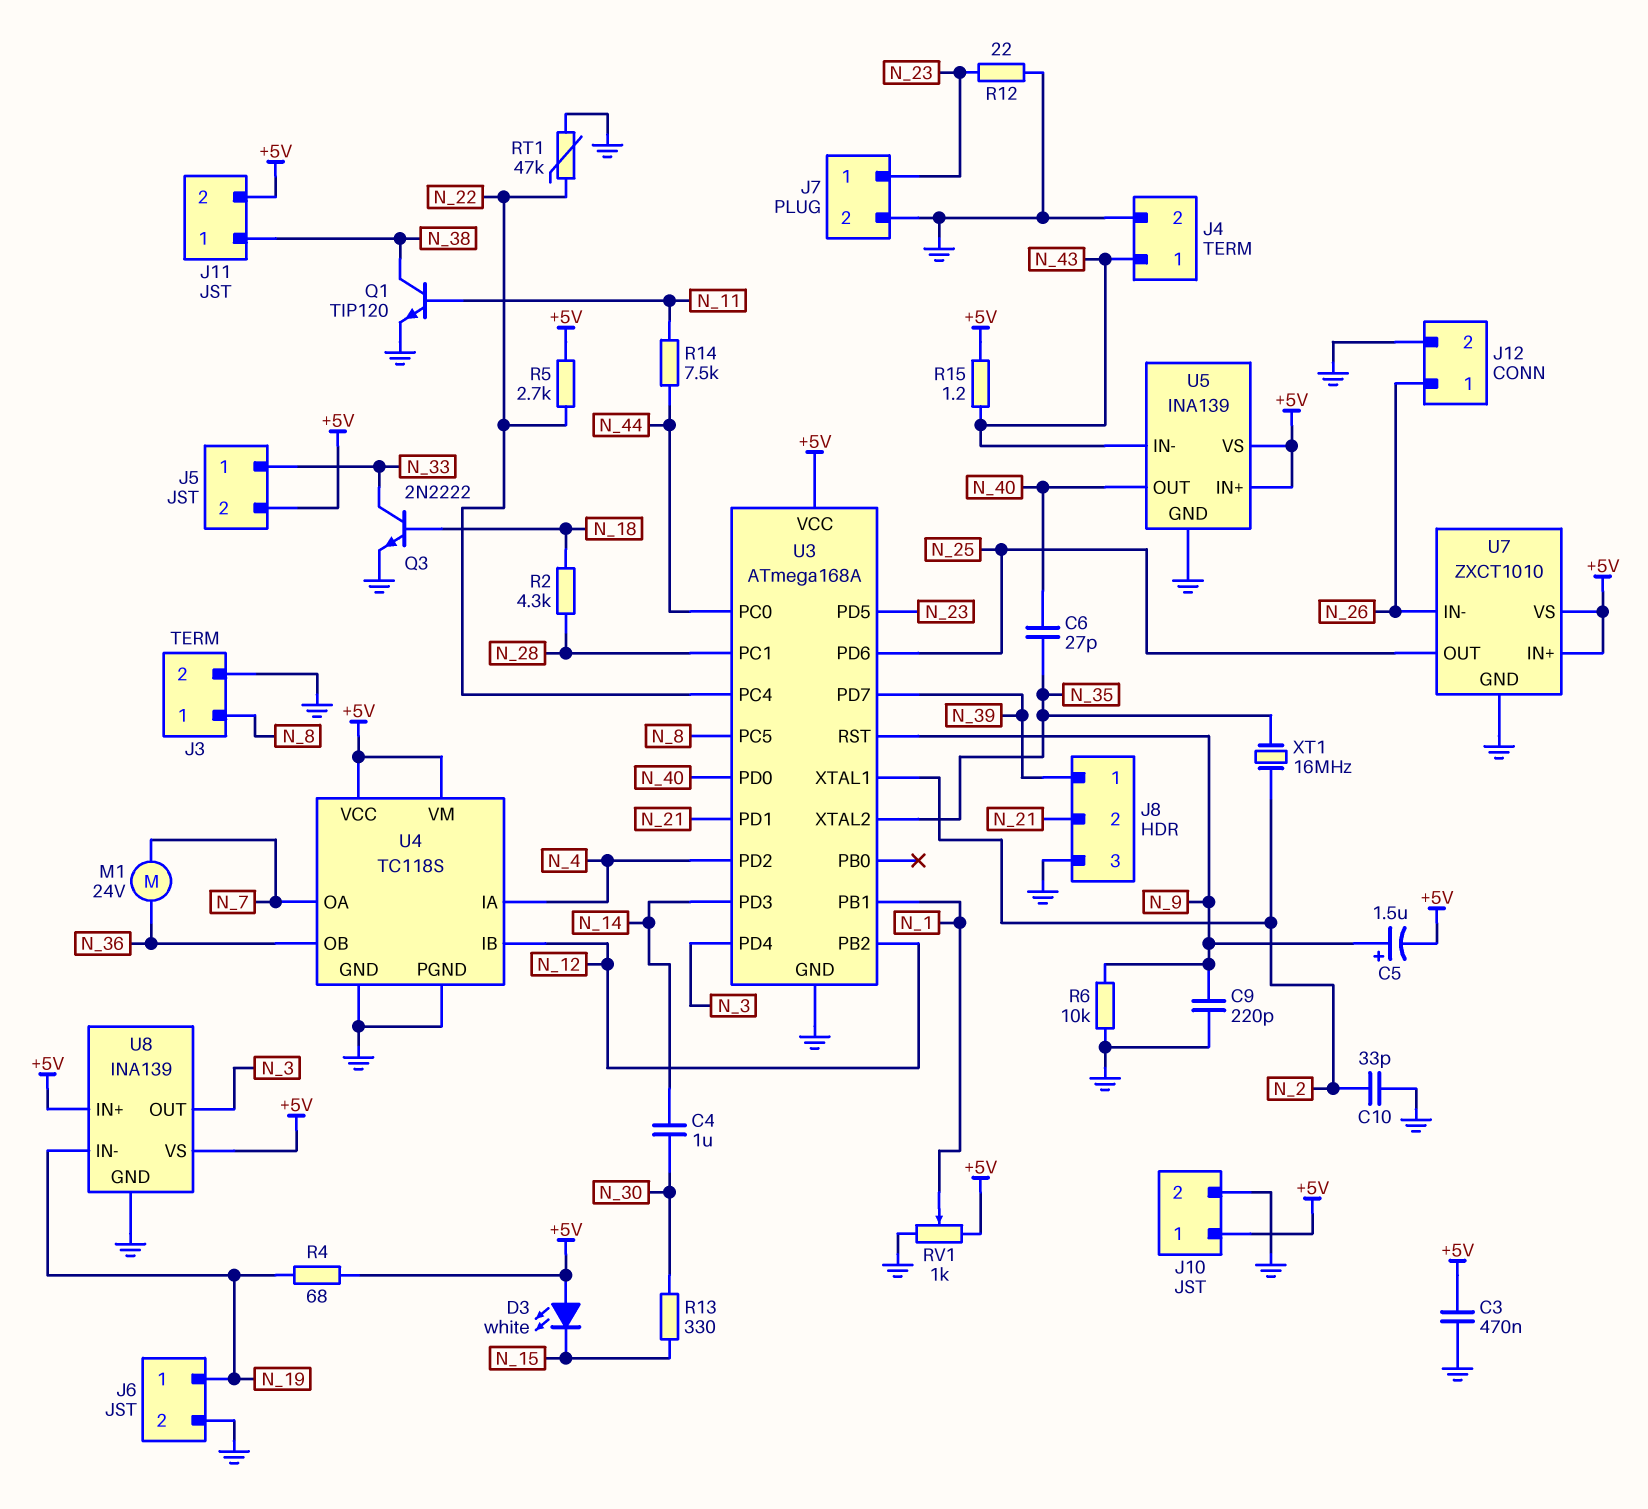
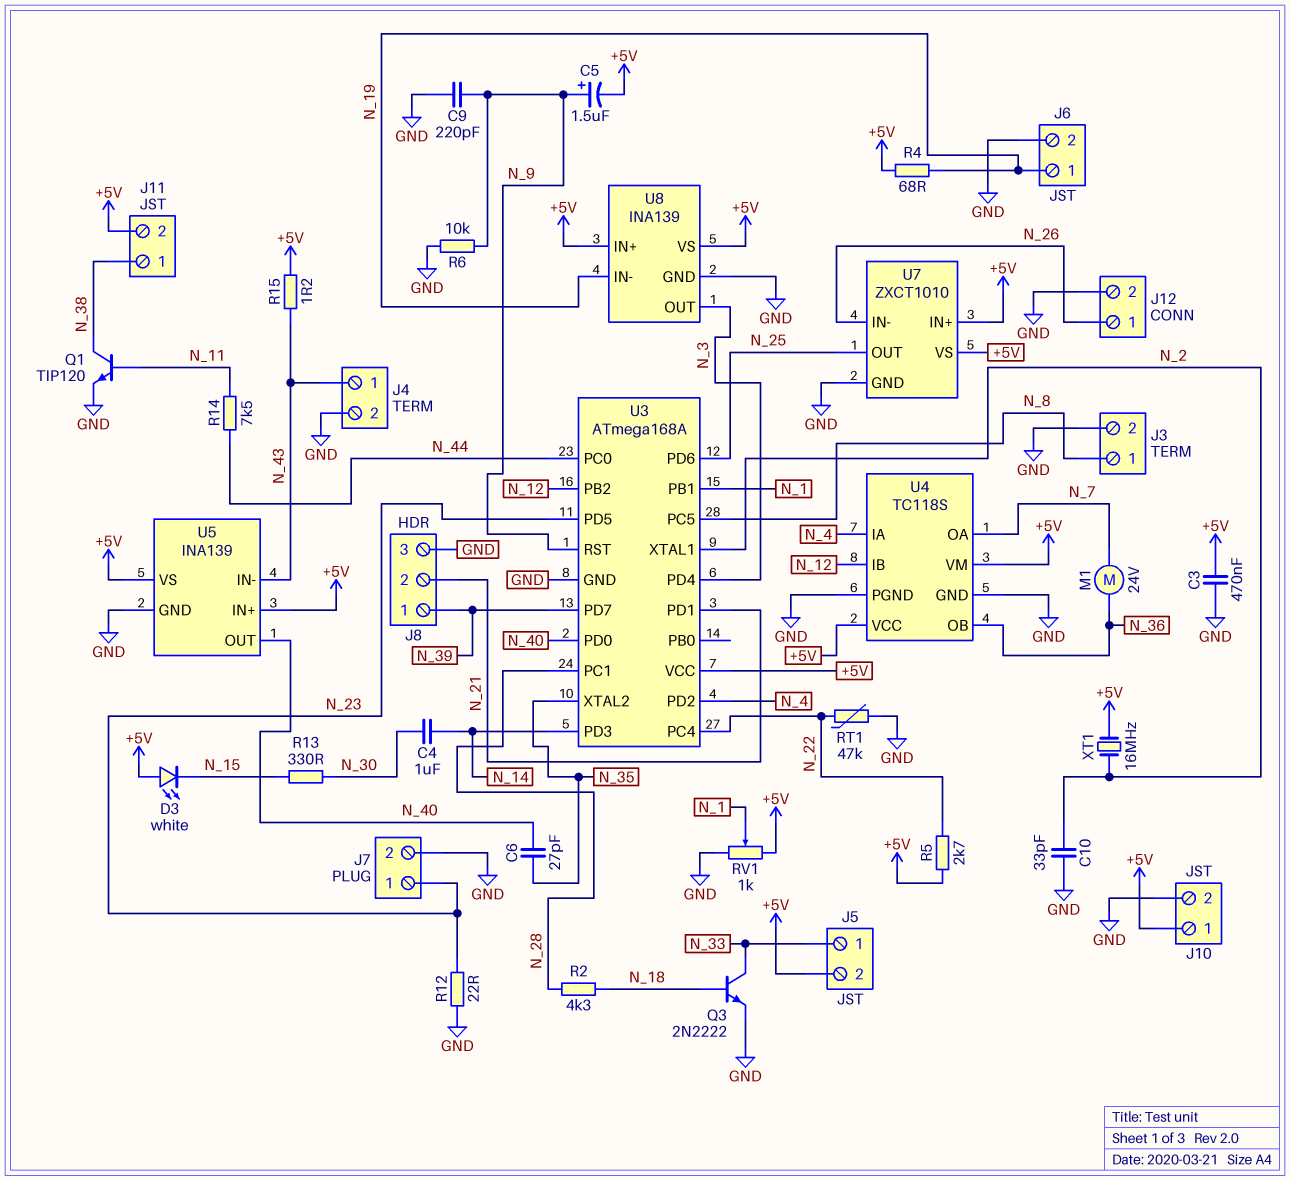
XT1: 16MHz (N_2, N_35) -> 16MHz (+5V, N_2)

